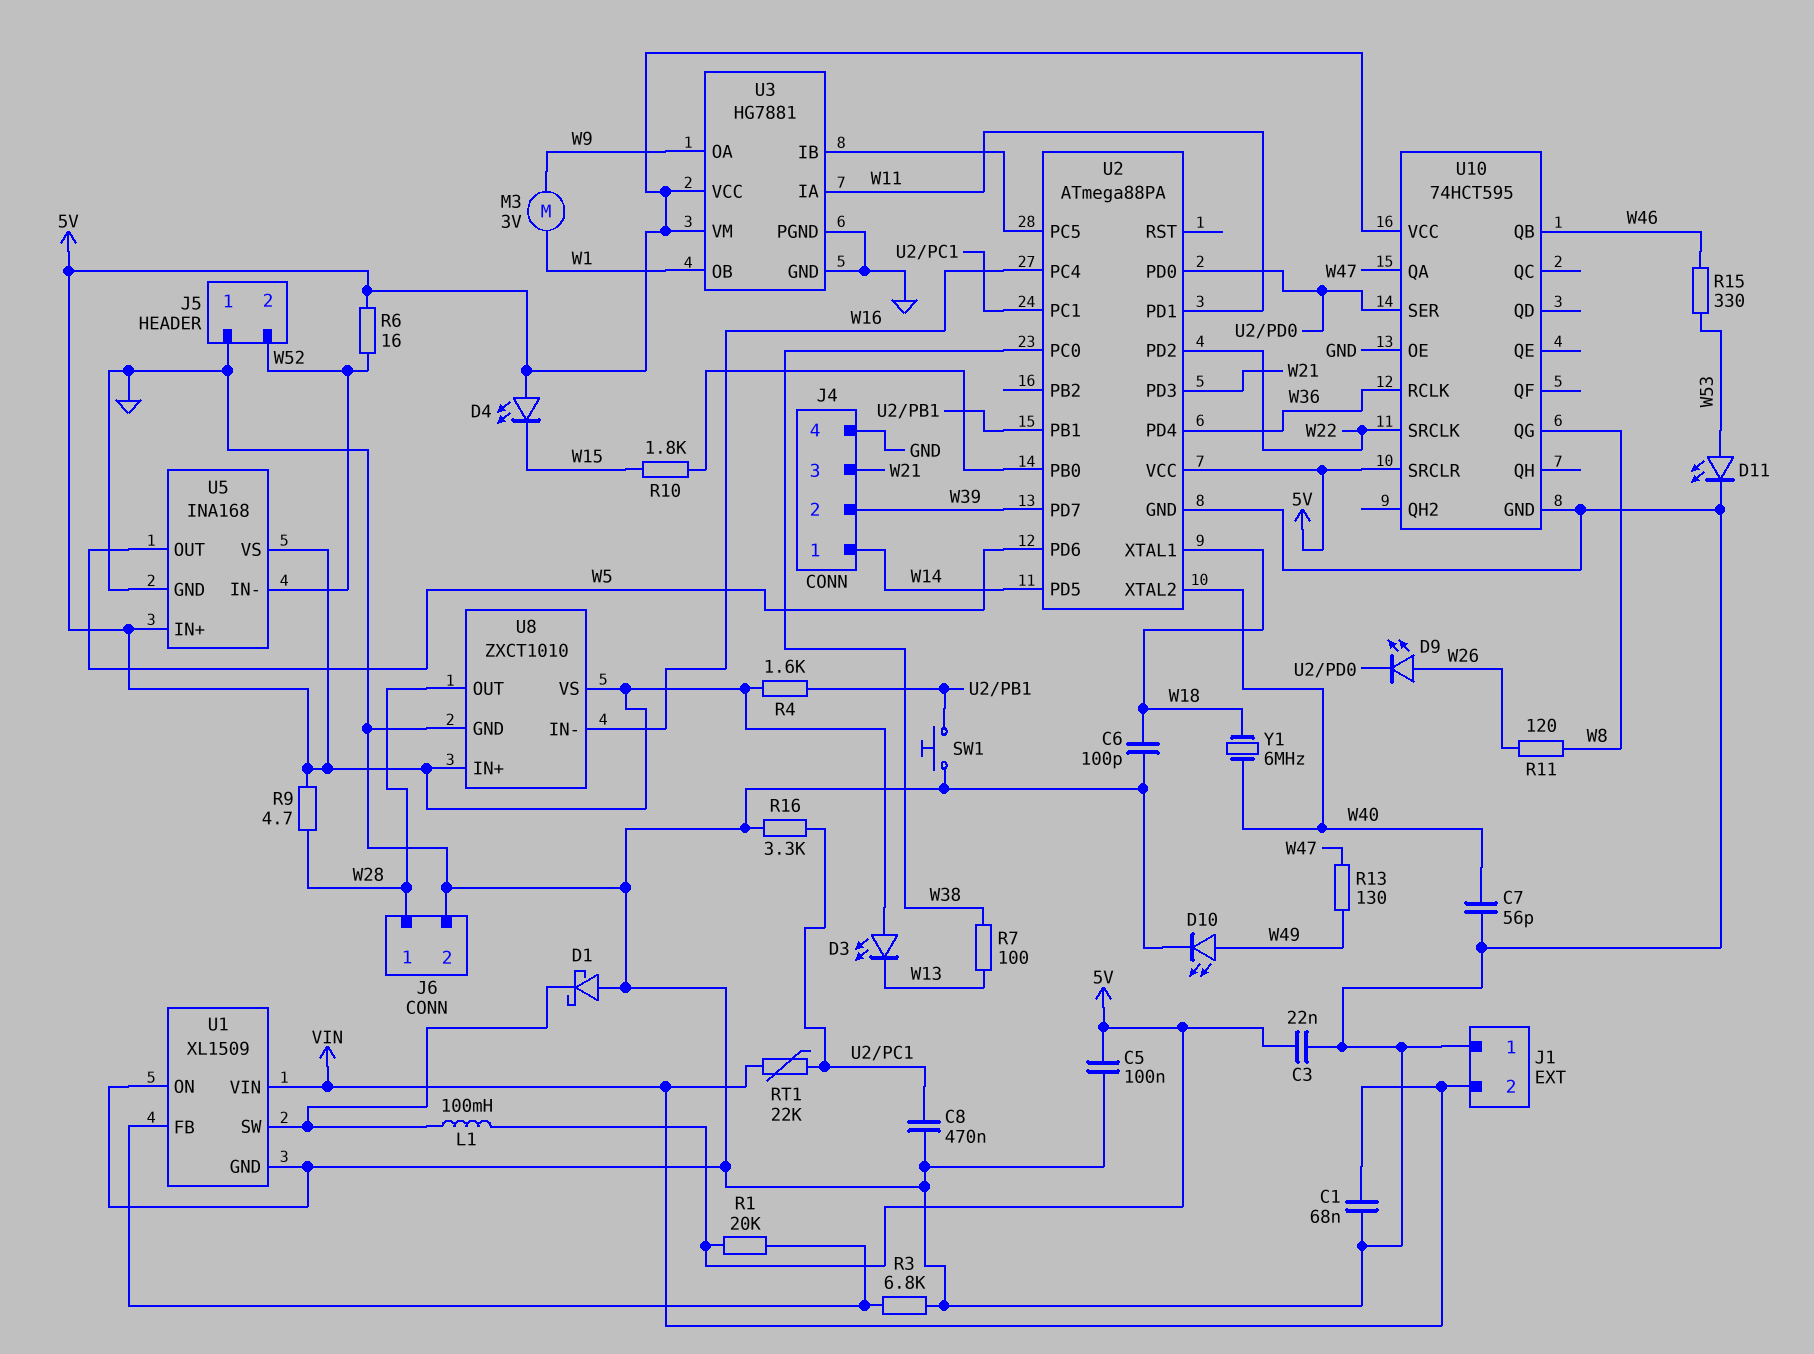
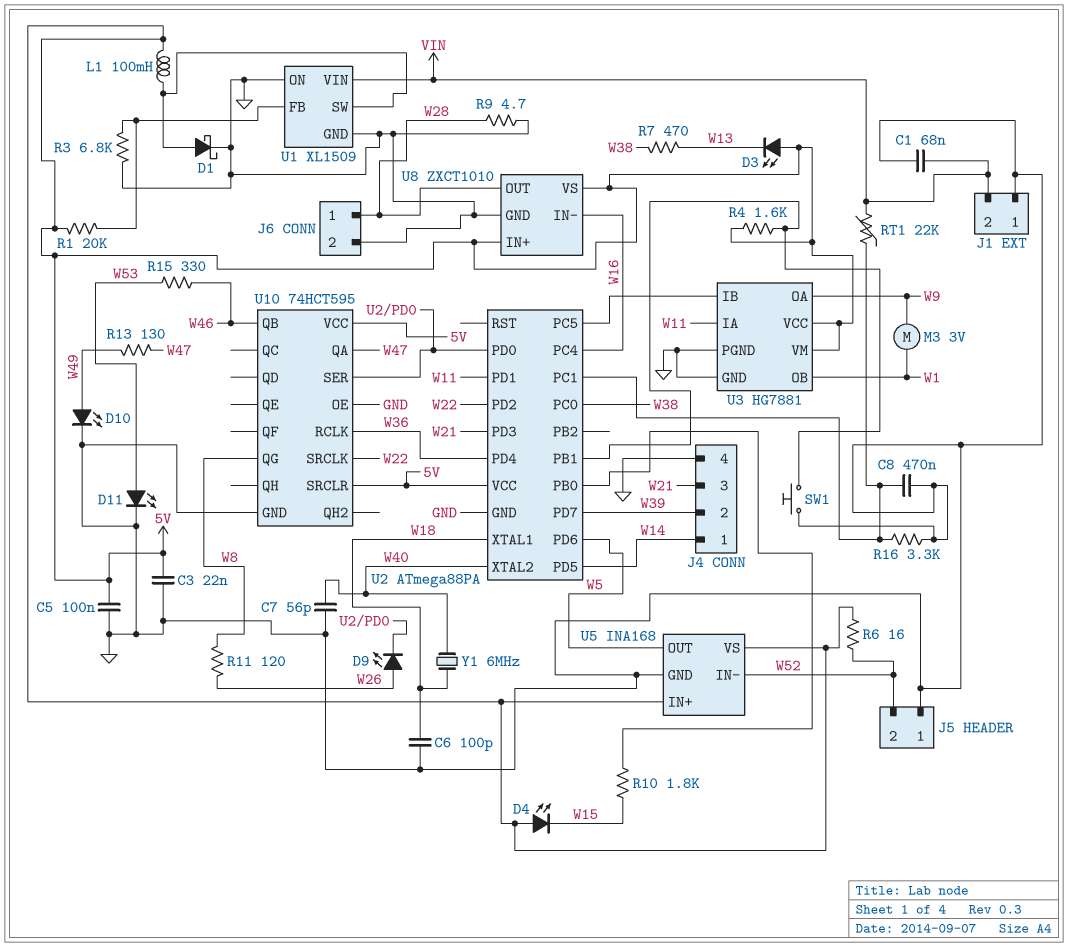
D1: schottky (A GND, K U1/SW) -> schottky (A U1/SW, K GND)
R7: 100 (W13, W38) -> 470 (W13, W38)
R9: 4.7 (5V, W28) -> 4.7 (GND, W28)

